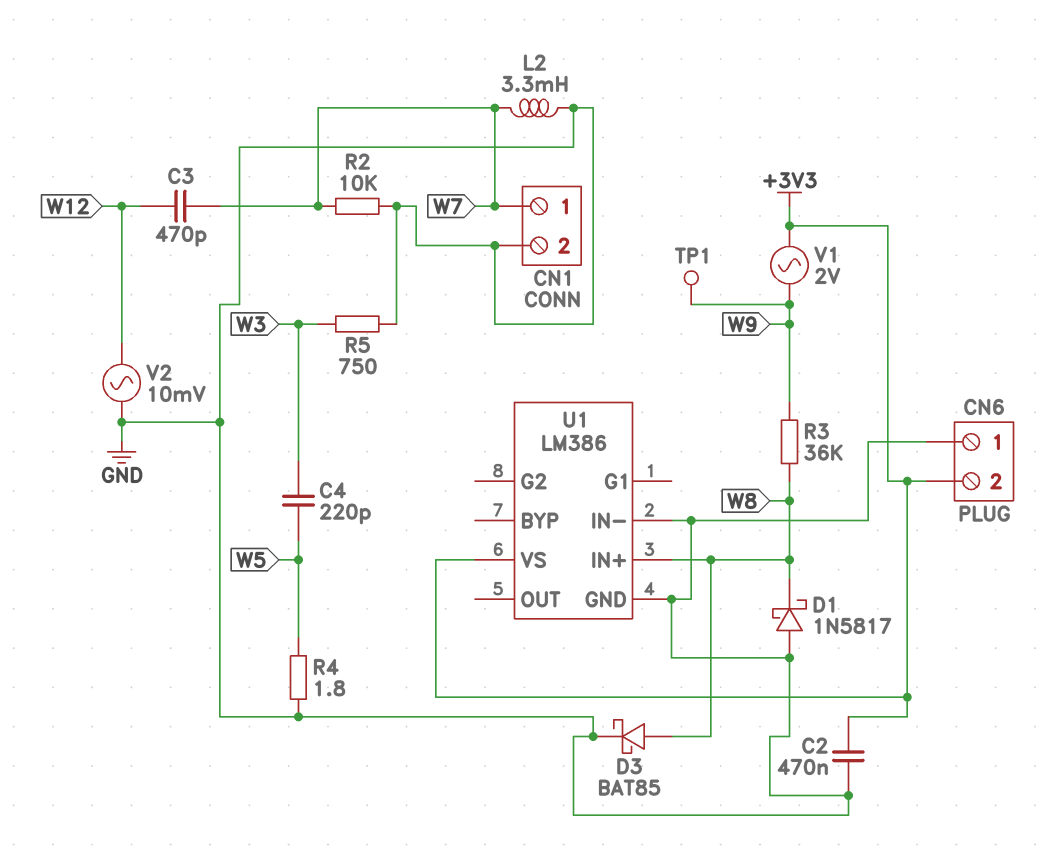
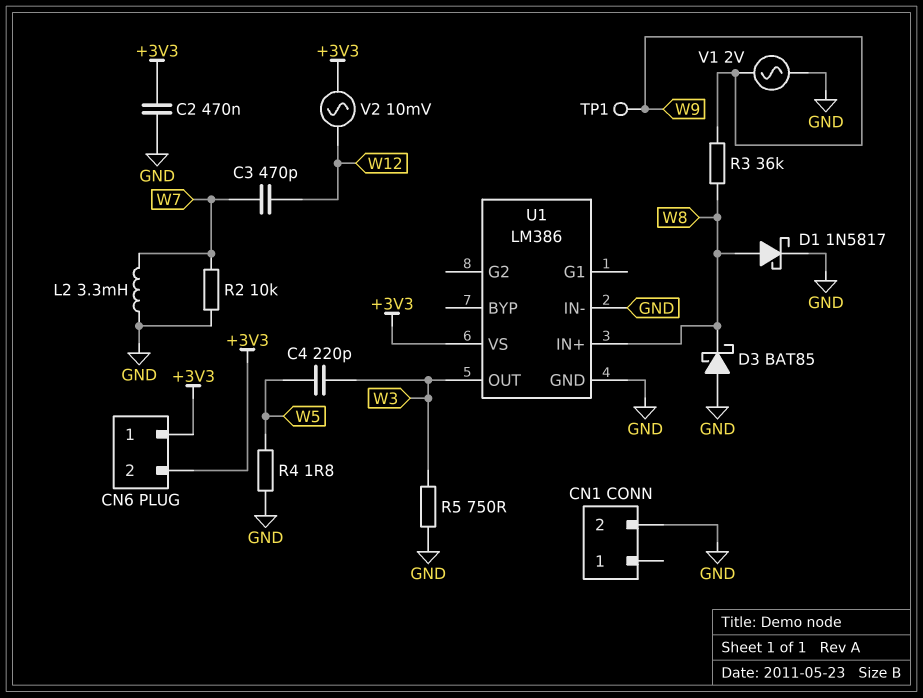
CN1 pin 1: W7 -> none
CN6 pin 1: GND -> +3V3
D1: schottky 1N5817 (A GND, K W8) -> schottky 1N5817 (A W8, K GND)
D3: schottky BAT85 (A W8, K GND) -> schottky BAT85 (A GND, K W8)
U1 pin OUT: none -> W3
V1: AC 2V (+3V3, W9) -> AC 2V (GND, W9)
V2: AC 10mV (GND, W12) -> AC 10mV (+3V3, W12)

